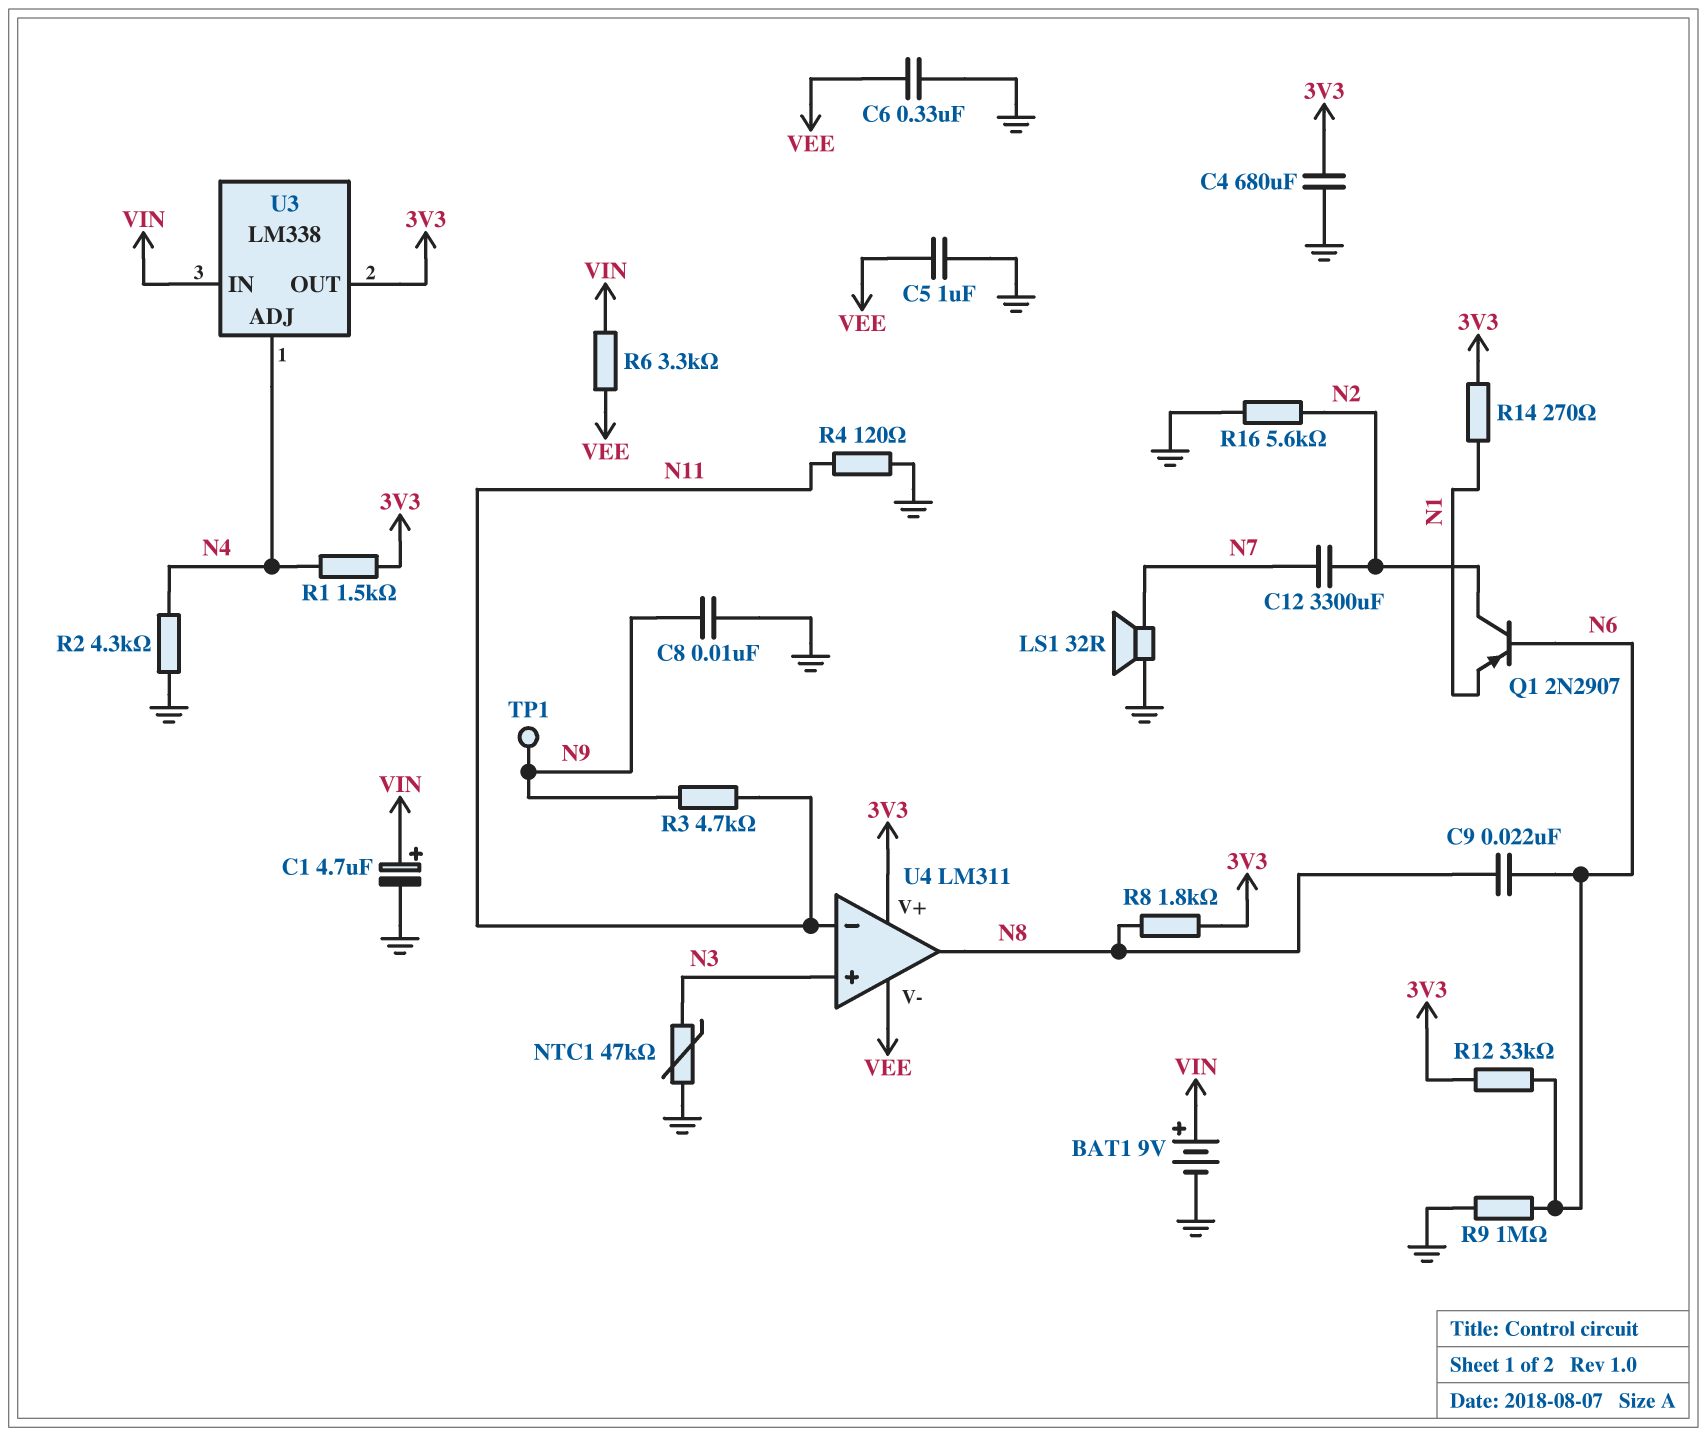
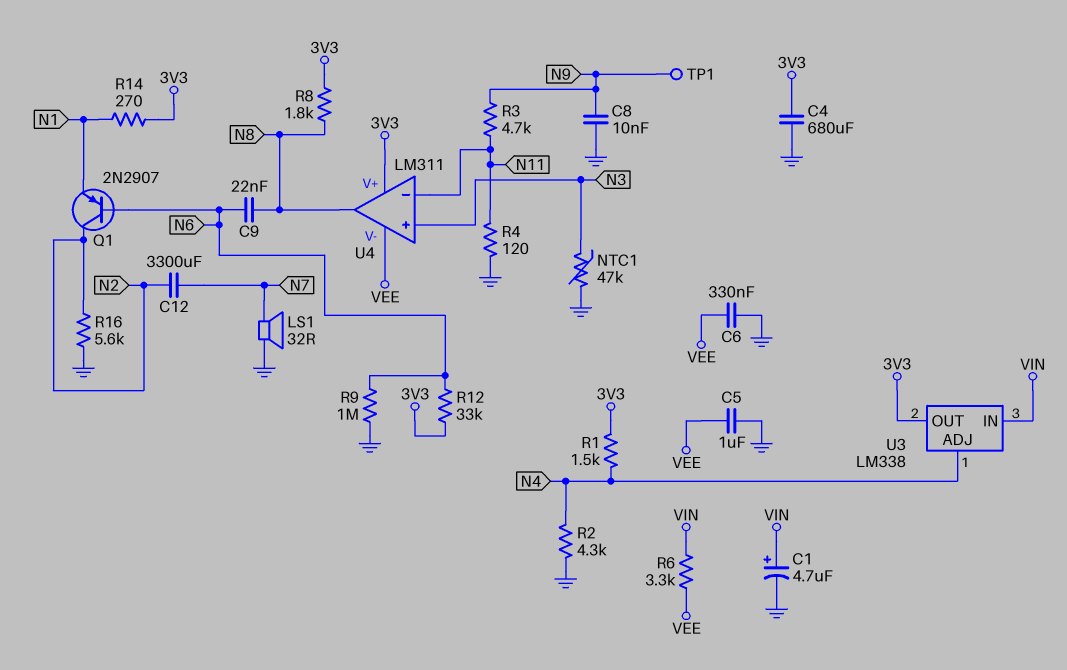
BAT1: 9V (plus VIN, minus GND) -> none

